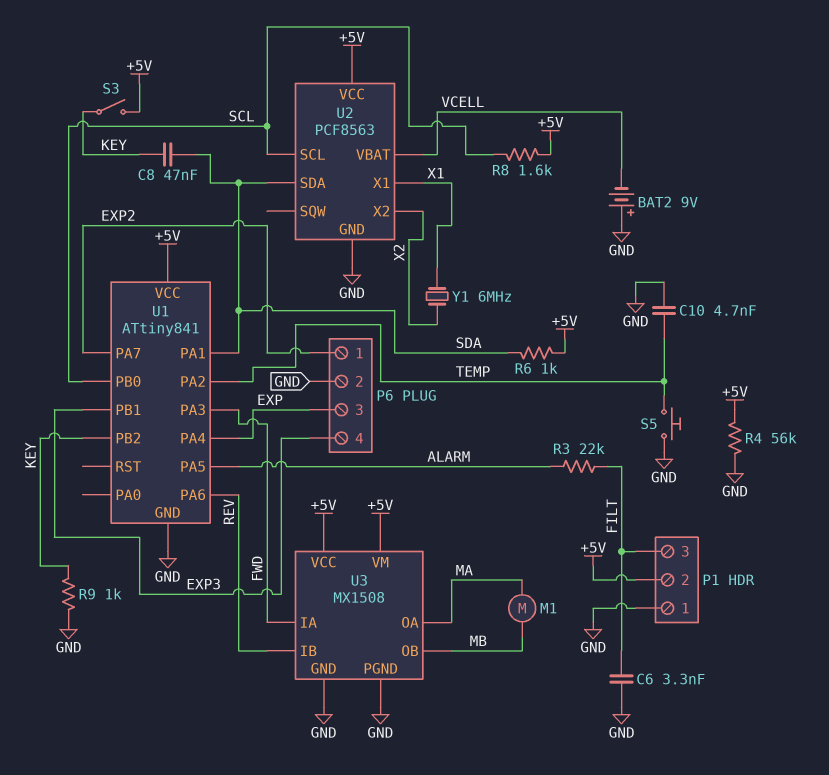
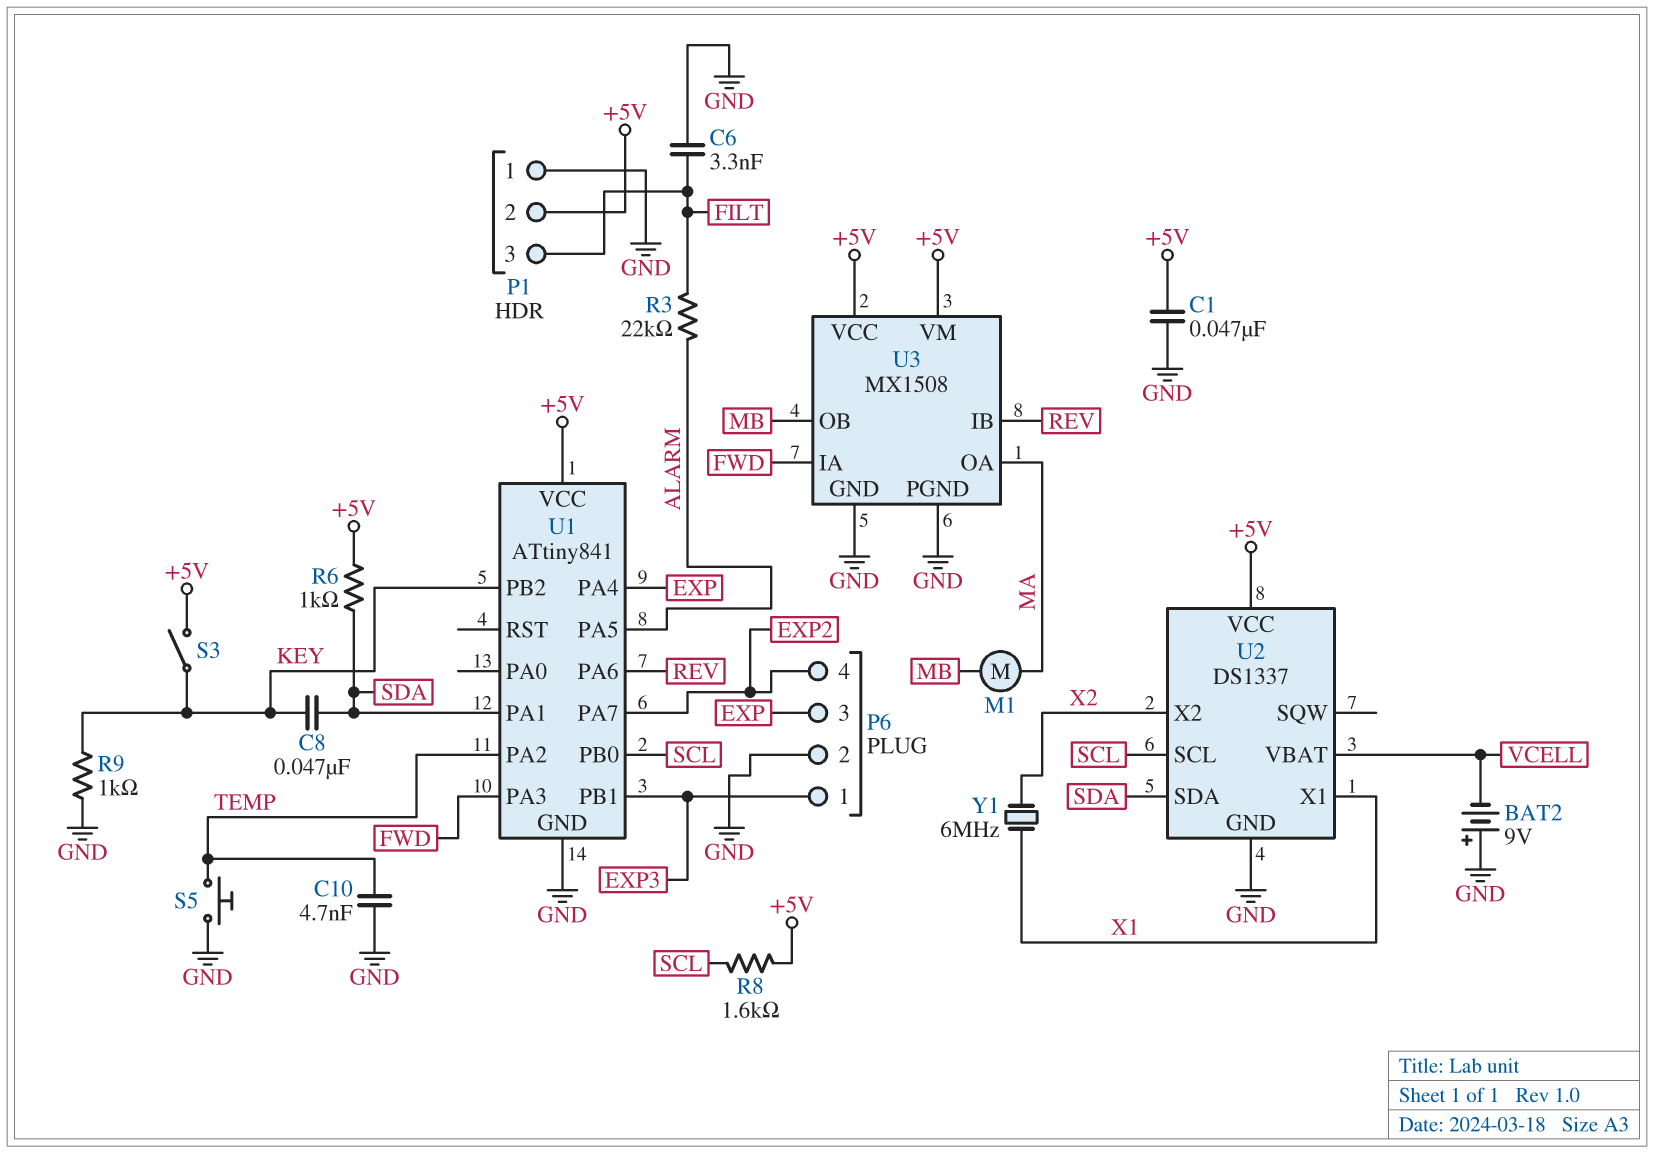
C1: none -> 47nF (+5V, GND)
P6 pin 1: EXP2 -> EXP3
P6 pin 4: EXP3 -> EXP2
R4: 56k (+5V, GND) -> none
U2: PCF8563 -> DS1337

